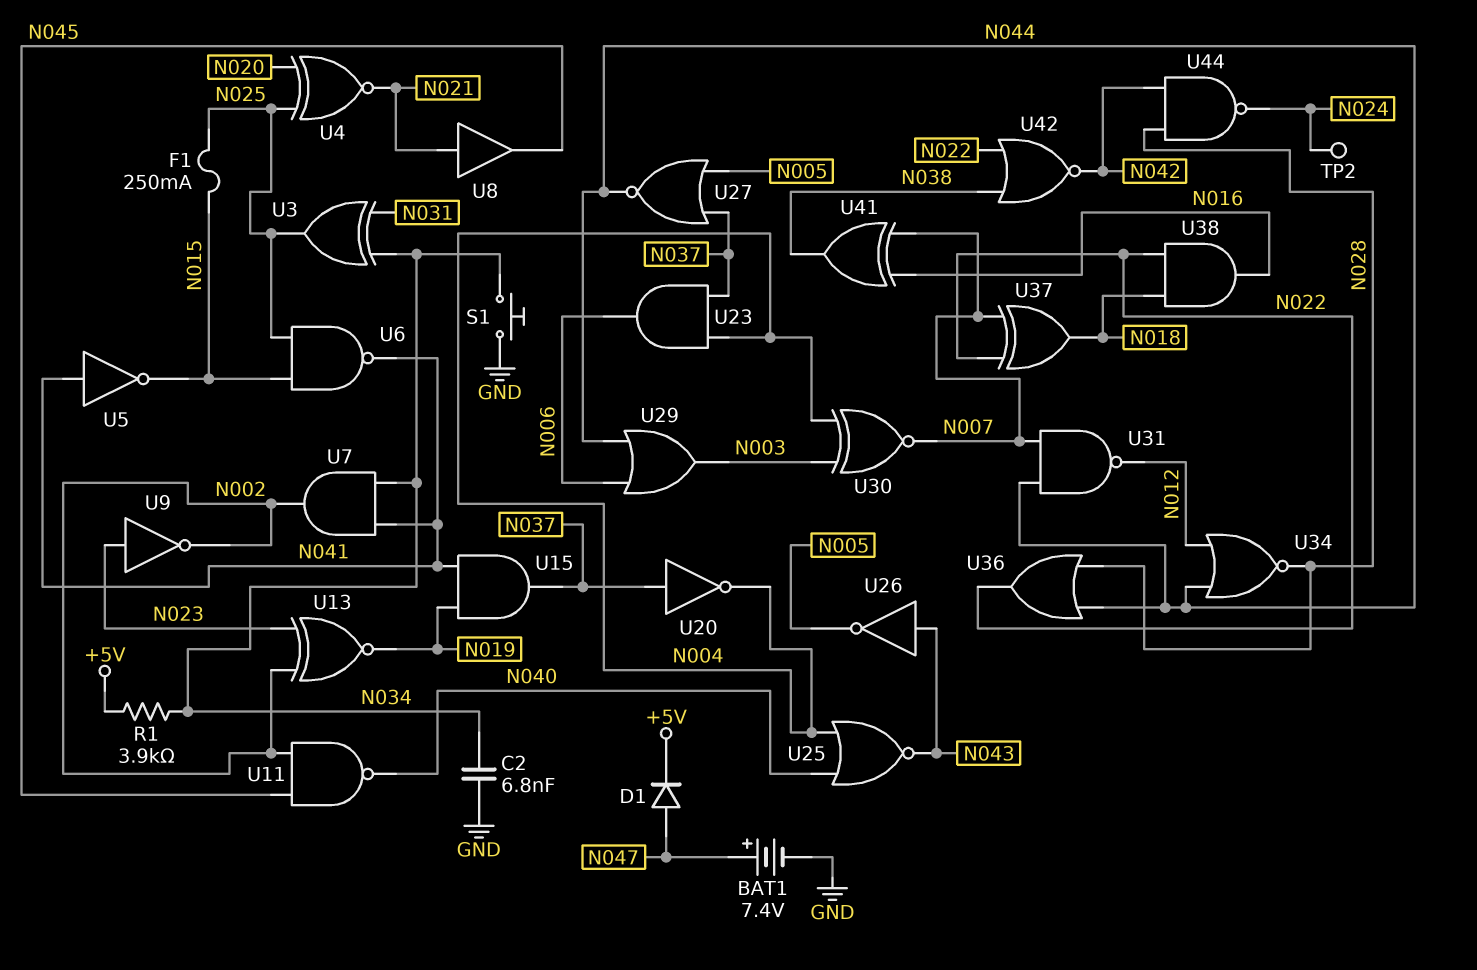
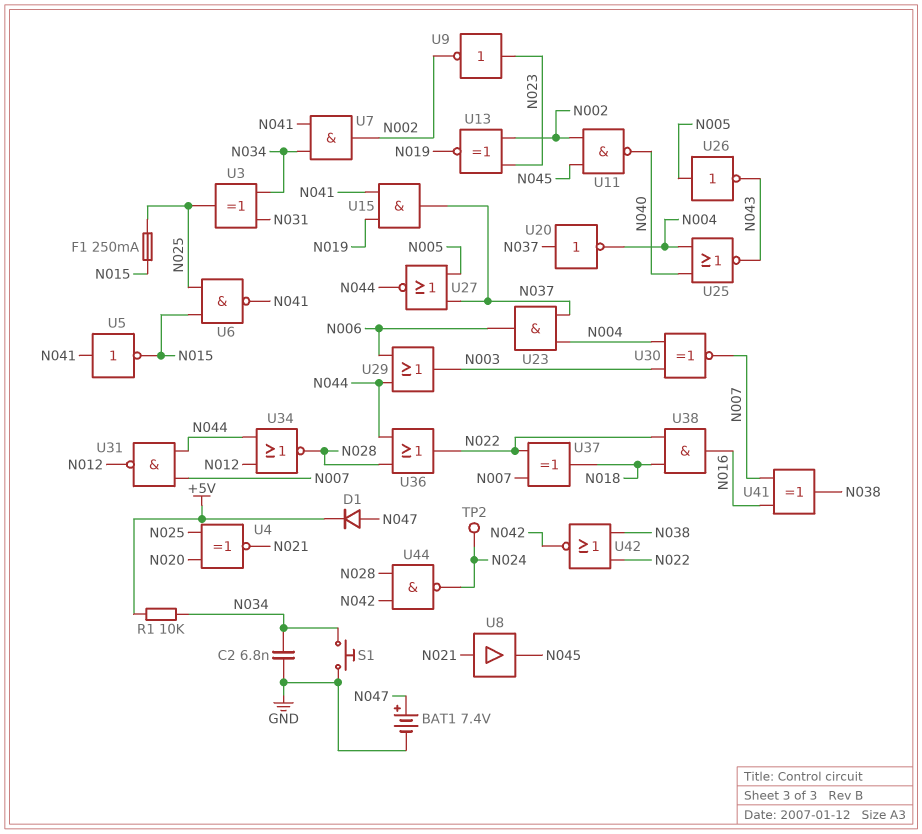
R1: 3.9k (+5V, N034) -> 10k (+5V, N034)
U26: NOT (in N043, out N005) -> NOT (in N005, out N043)

